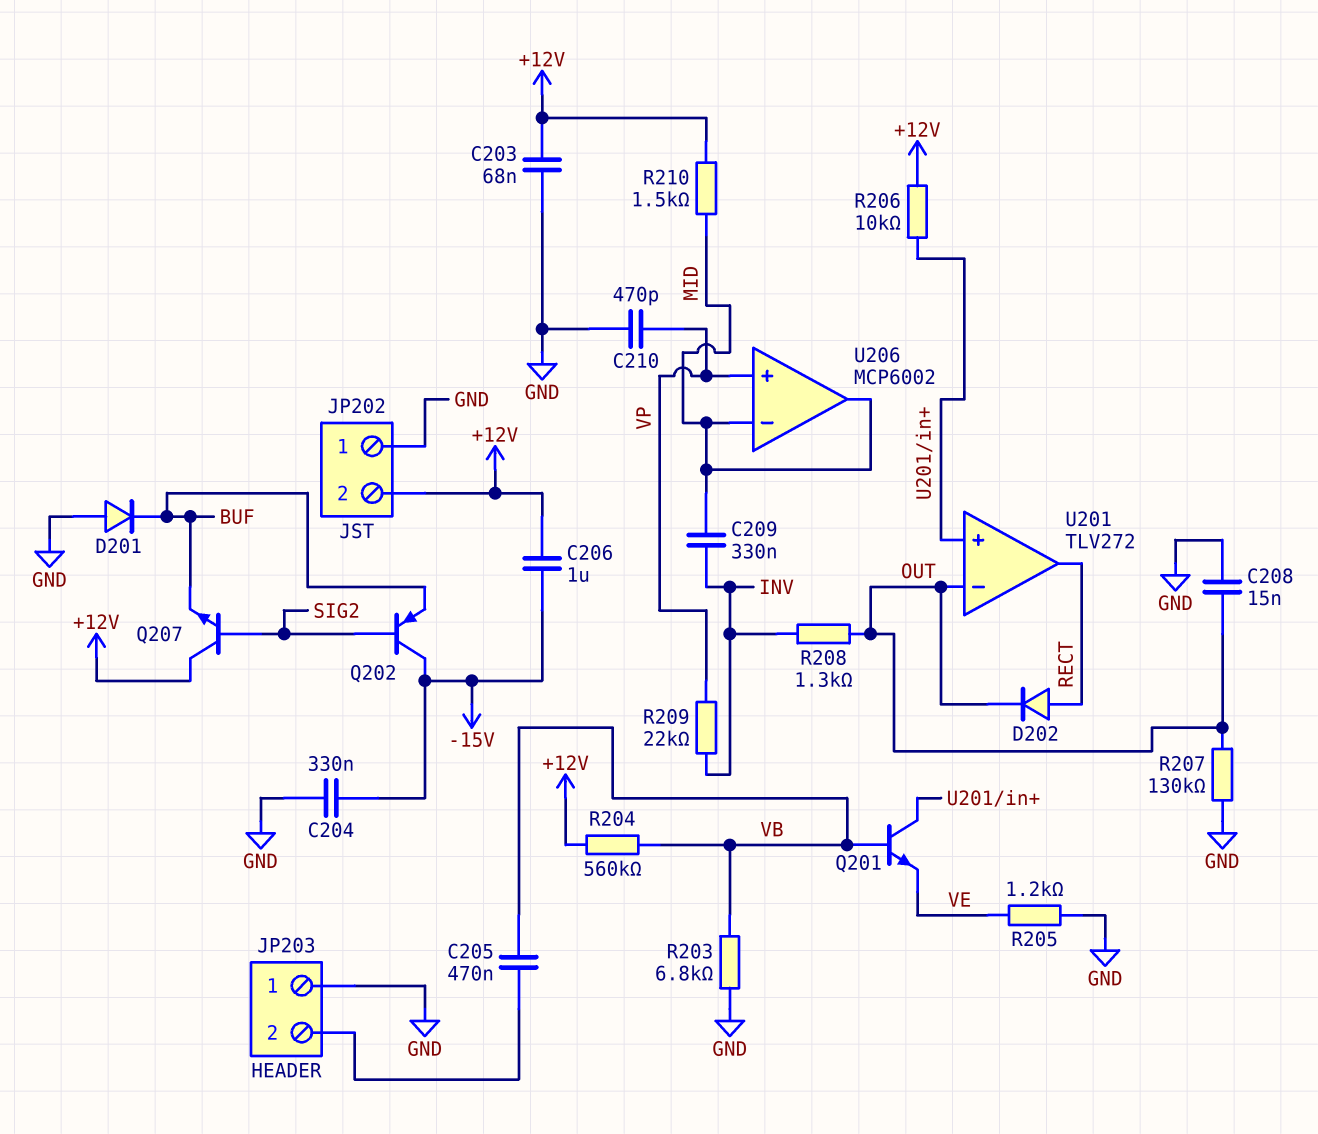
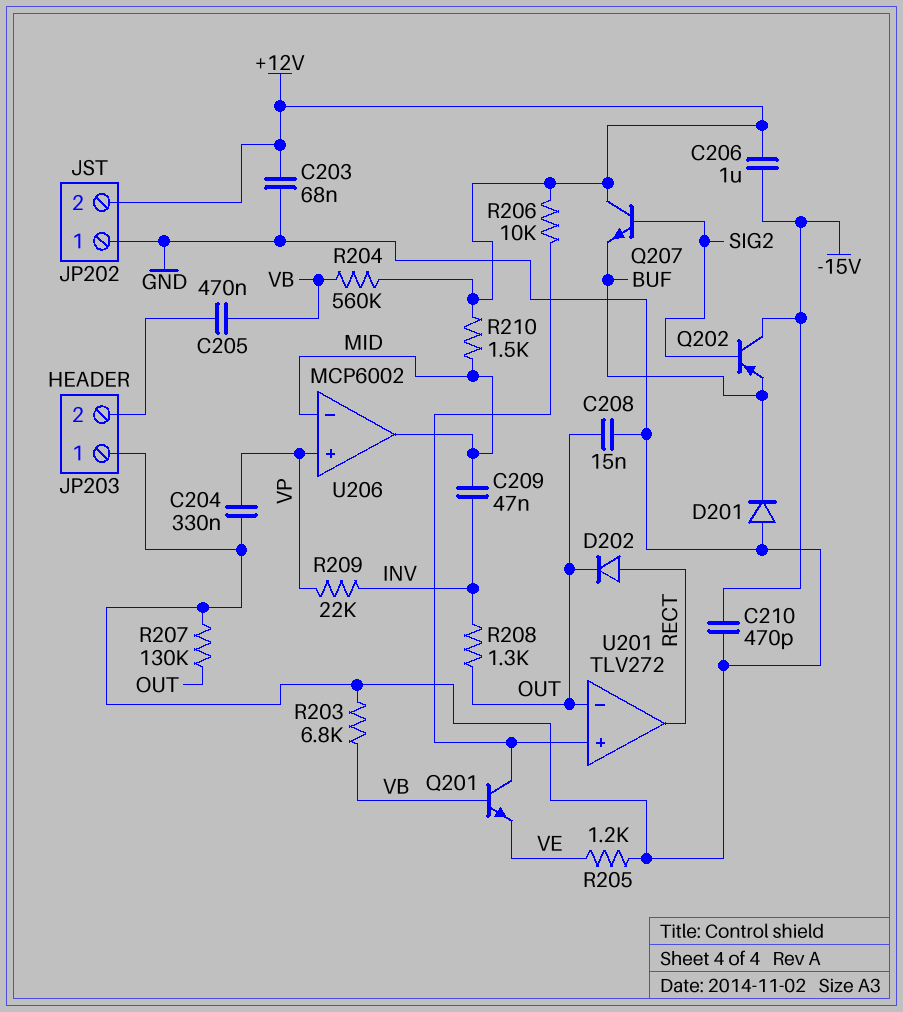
C204: 330nF (-15V, GND) -> 330nF (GND, VP)
C209: 330nF (INV, MID) -> 47nF (INV, MID)
C210: 470pF (GND, VP) -> 470pF (-15V, GND)

